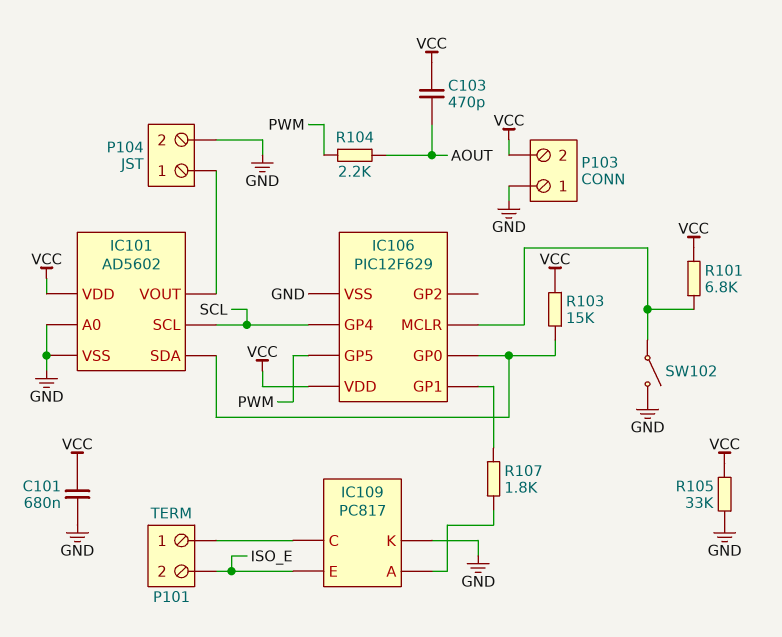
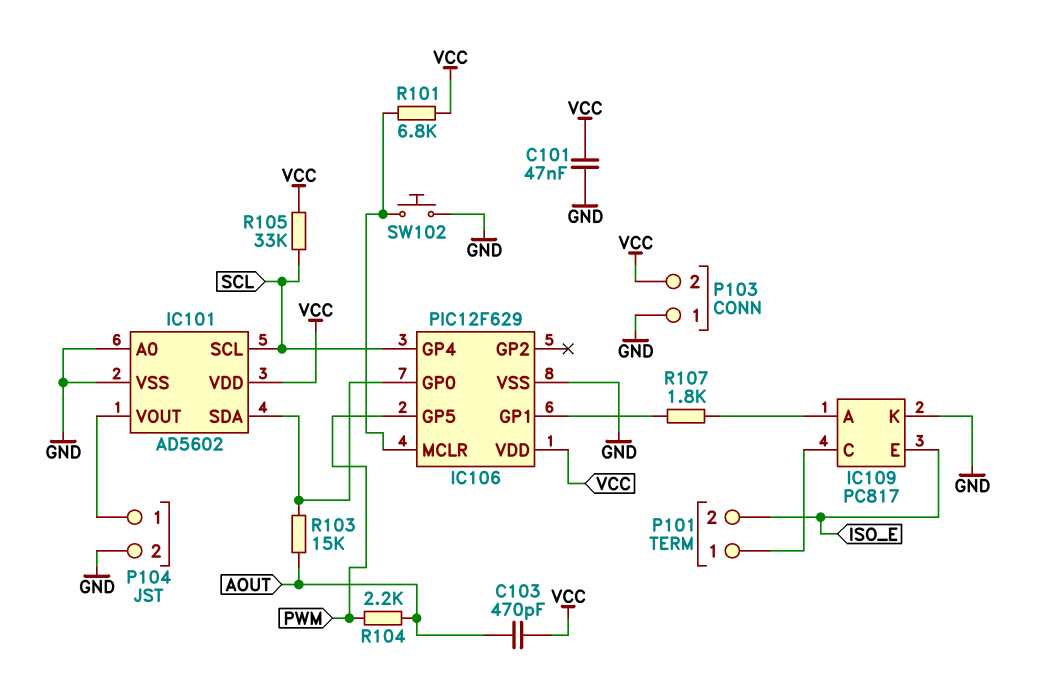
C101: 680nF (GND, VCC) -> 47nF (GND, VCC)
R103: 15k (IC101/SDA, VCC) -> 15k (AOUT, IC101/SDA)
R105: 33k (GND, VCC) -> 33k (SCL, VCC)
SW102: switch (GND, IC106/MCLR) -> button (GND, IC106/MCLR)

